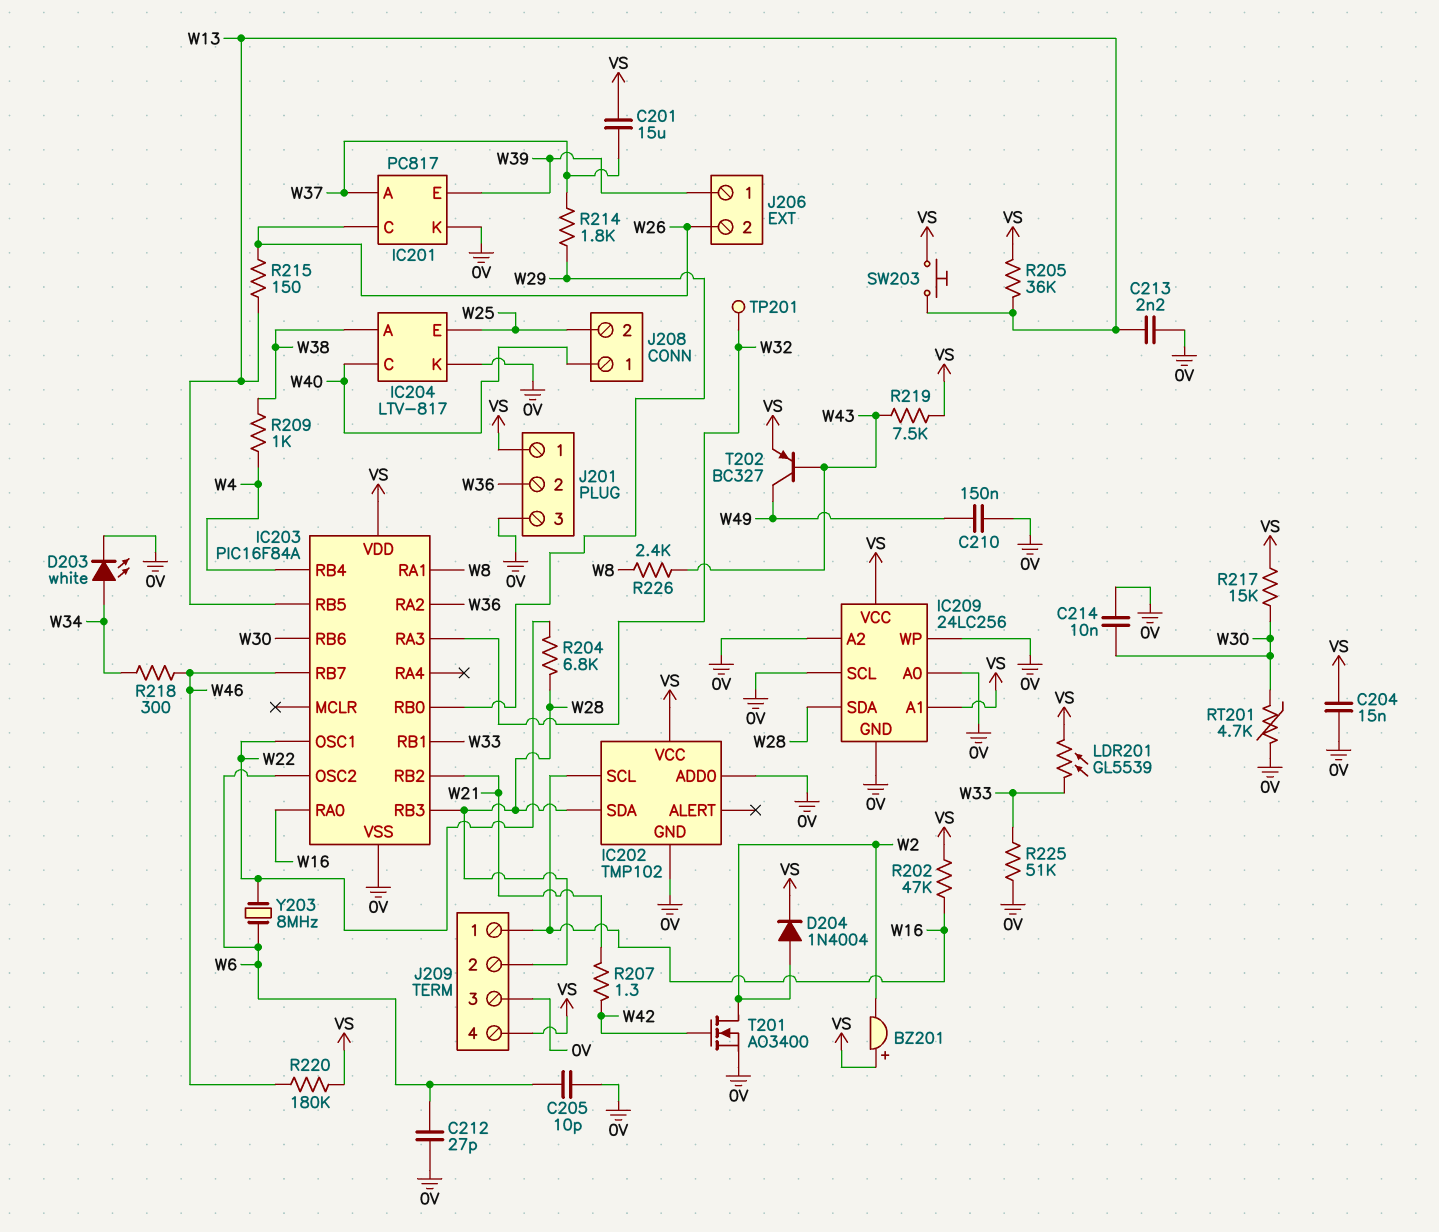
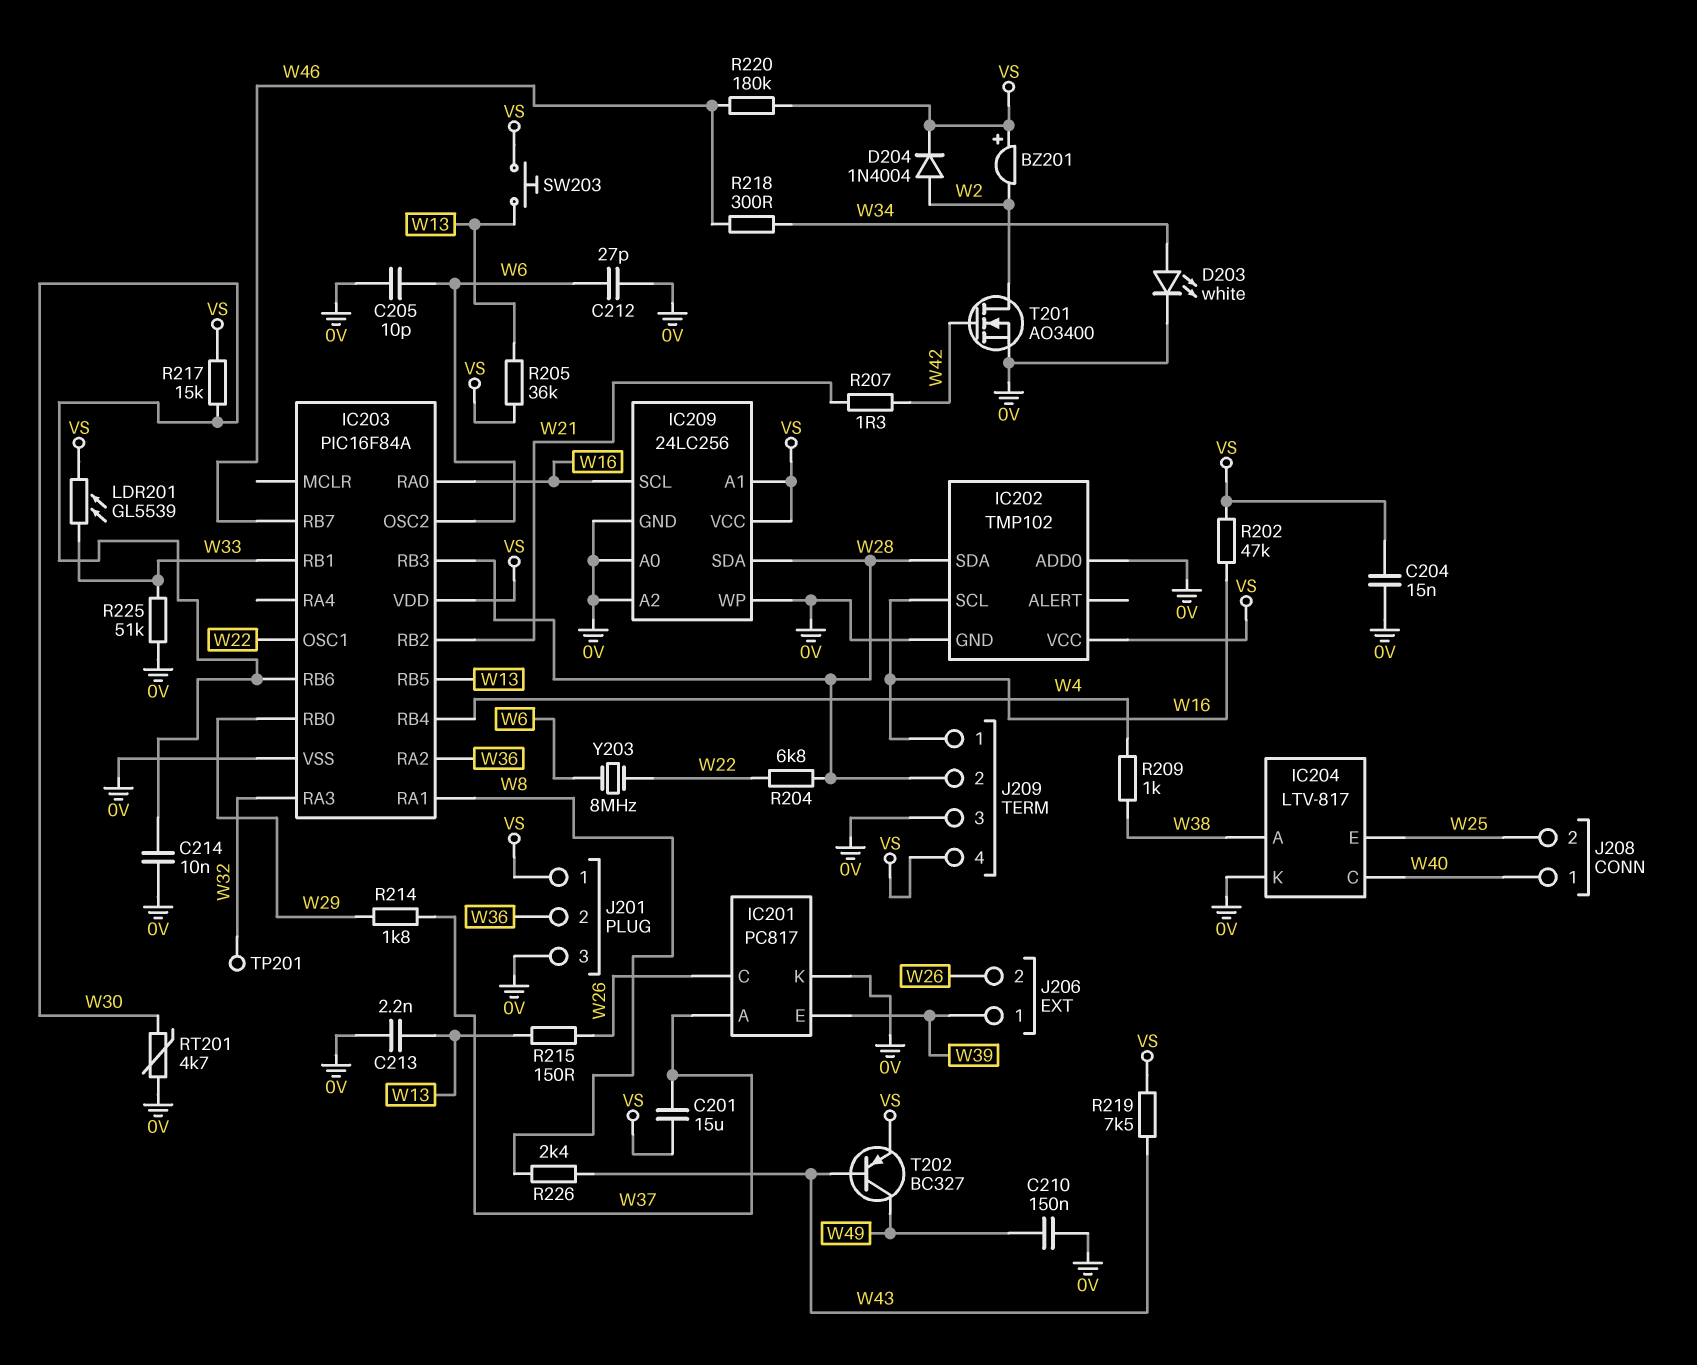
IC209 pin SCL: 0V -> W16

